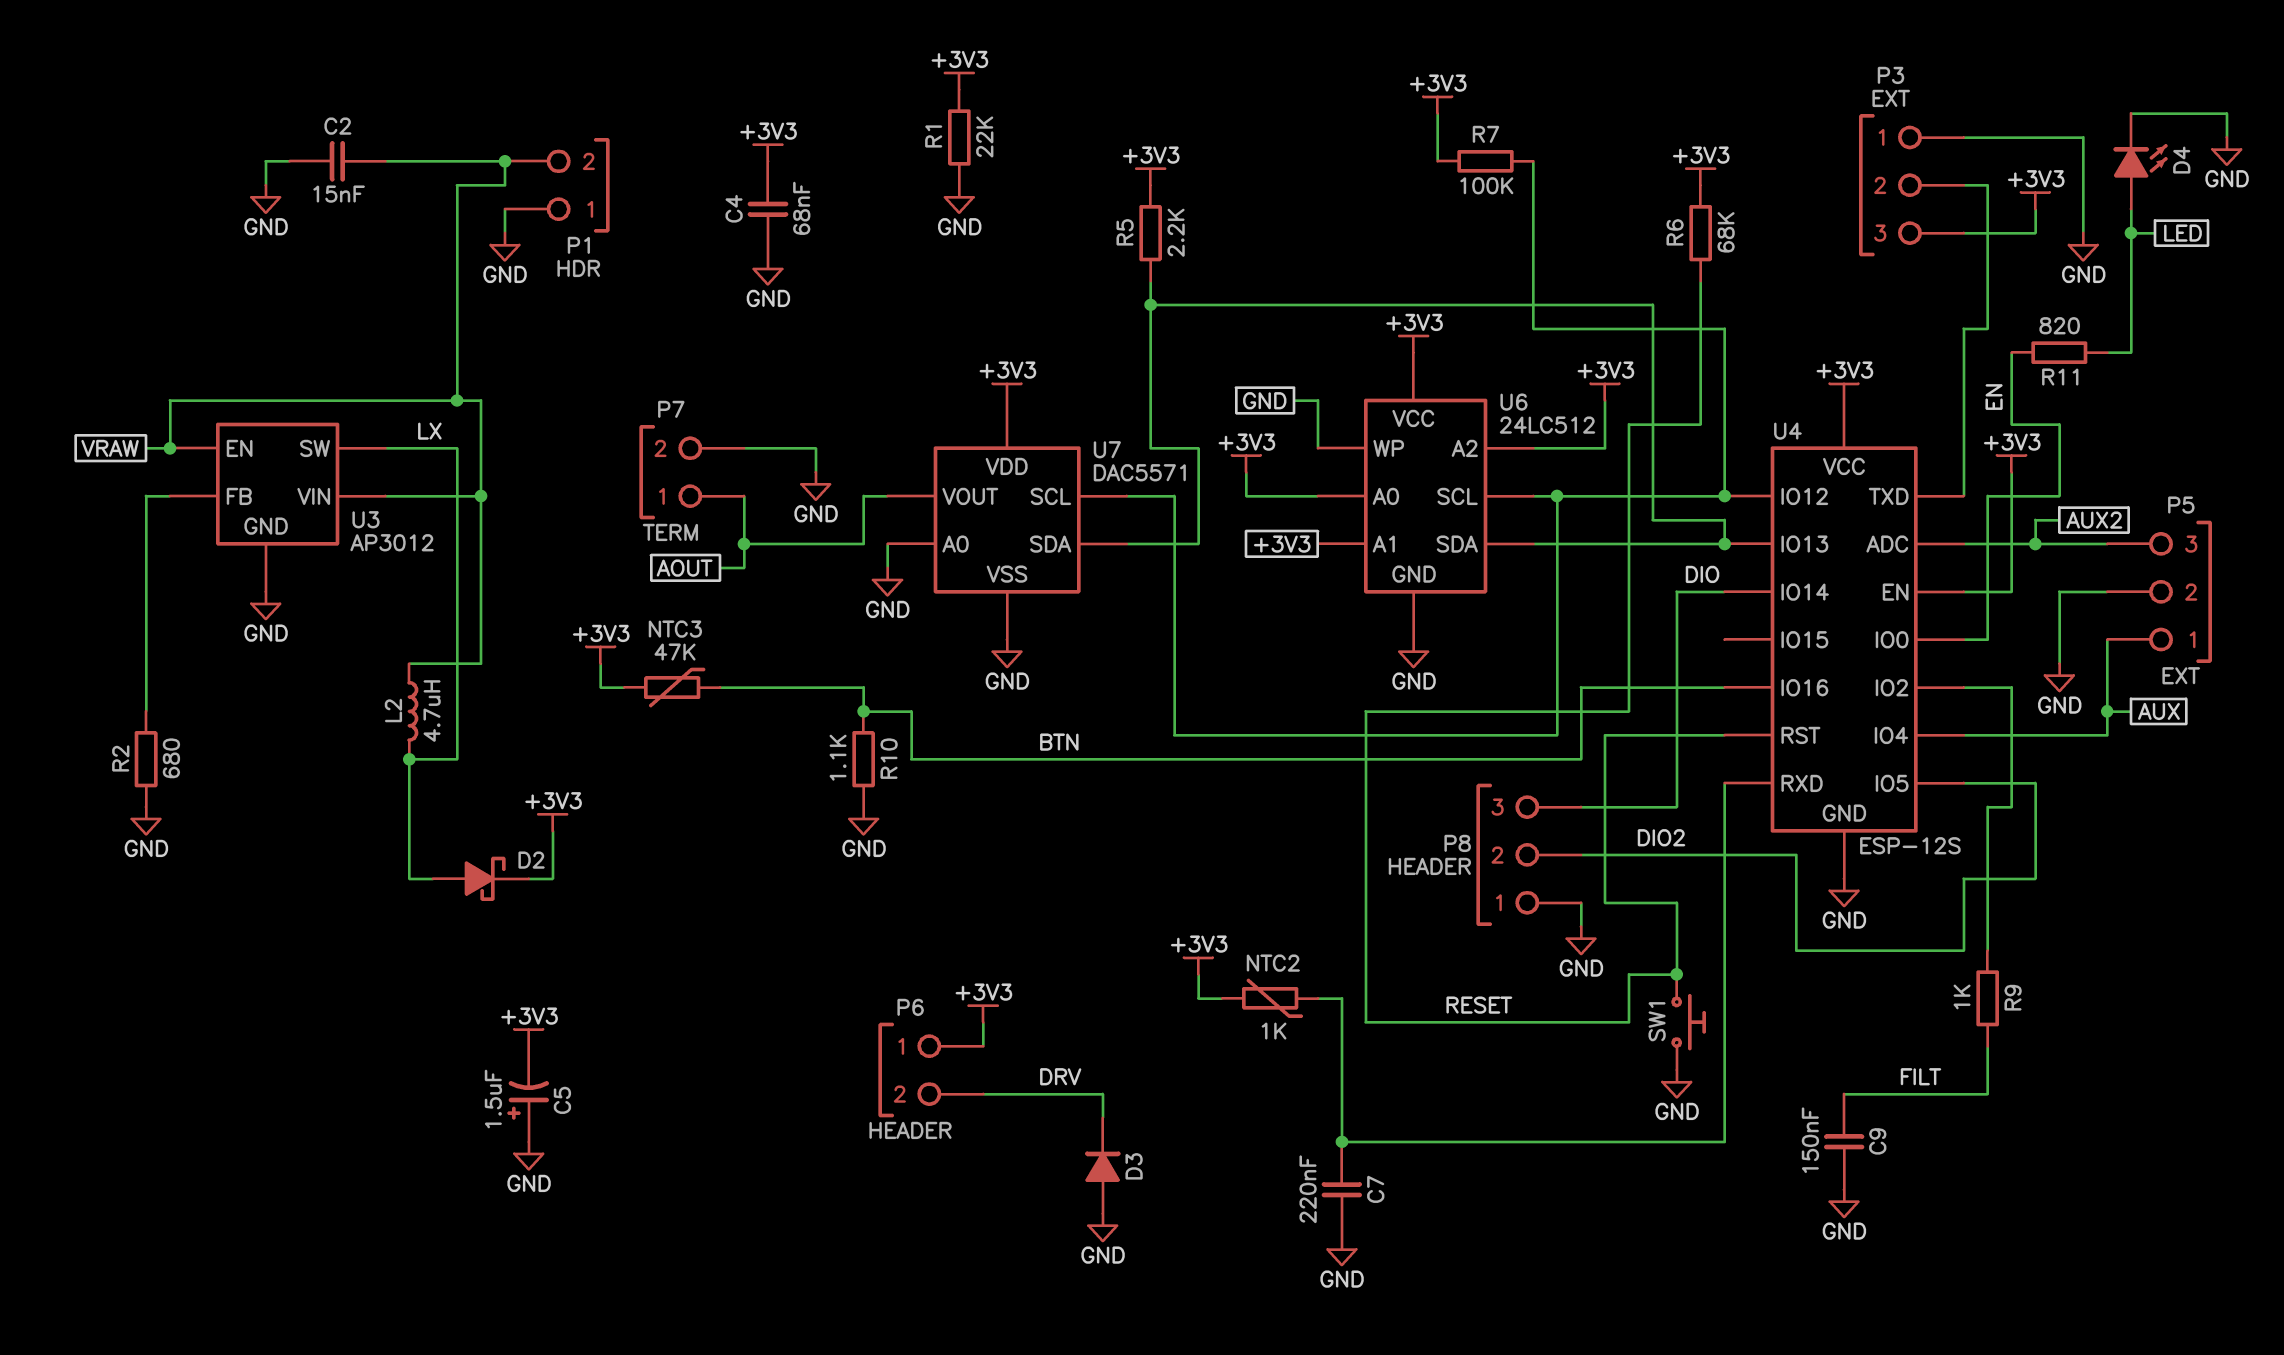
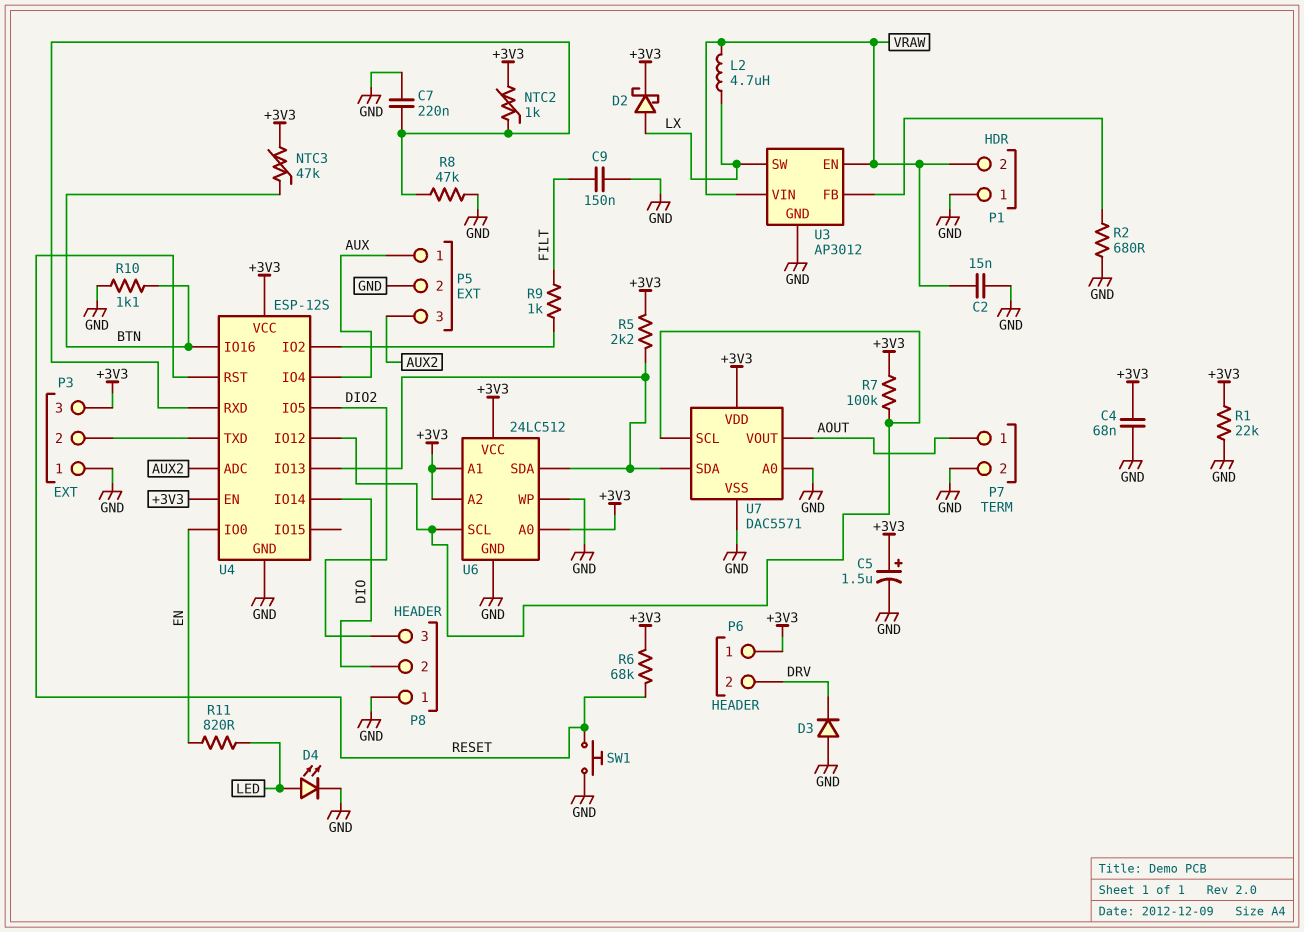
C5: 1.5uF (plus GND, minus +3V3) -> 1.5uF (plus +3V3, minus GND)
P8 pin 2: DIO2 -> DIO
P8 pin 3: DIO -> DIO2
R8: none -> 47k (GND, U4/RXD)

